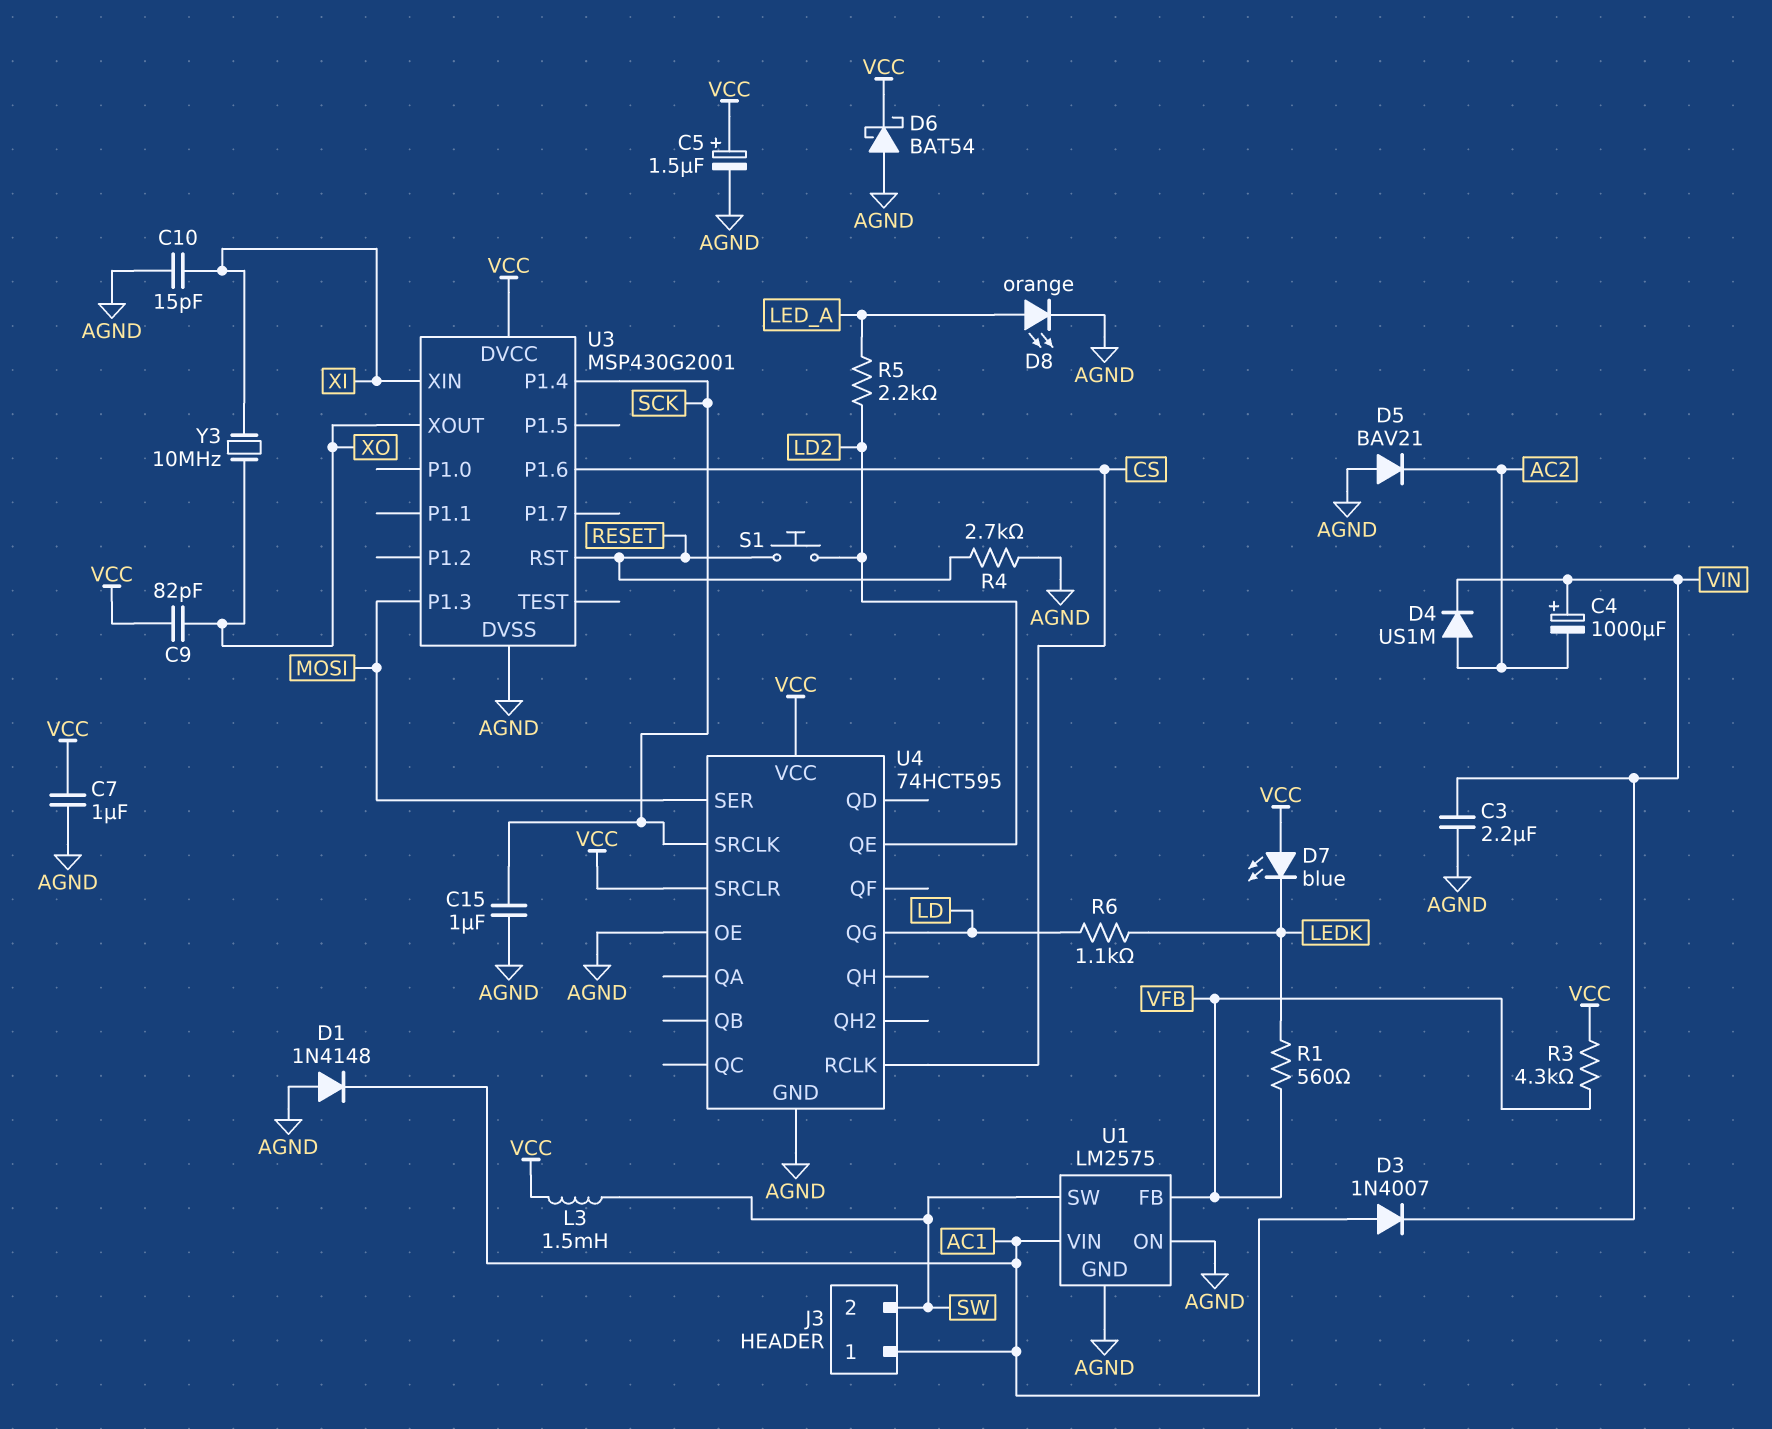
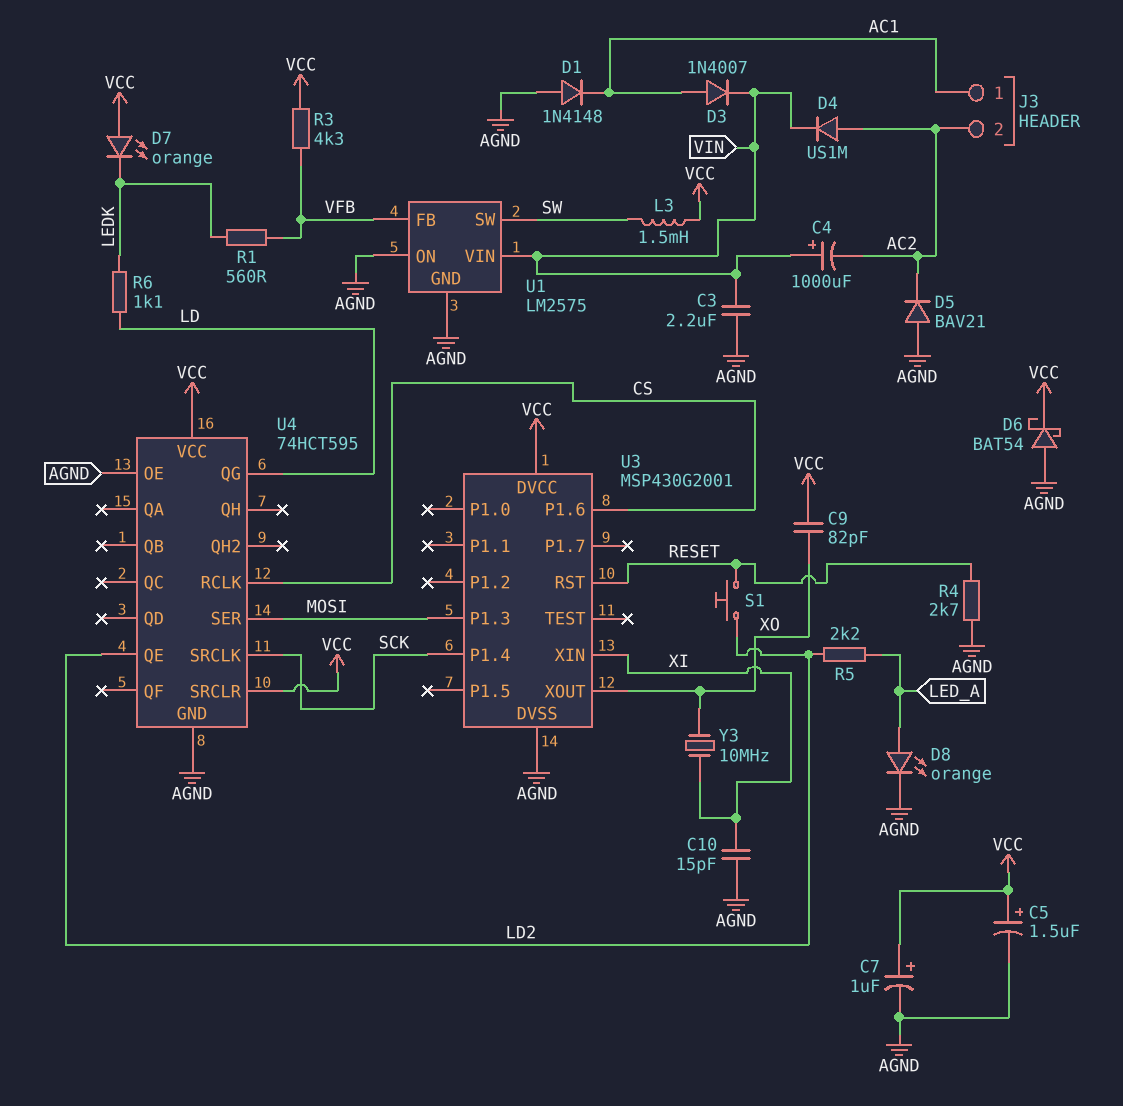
C7: 1uF (AGND, VCC) -> 1uF (plus VCC, minus AGND)
C15: 1uF (AGND, SCK) -> none
D7: LED blue (A VCC, K LEDK) -> LED orange (A VCC, K LEDK)
J3 pin 2: SW -> AC2
U1 pin VIN: AC1 -> VIN

